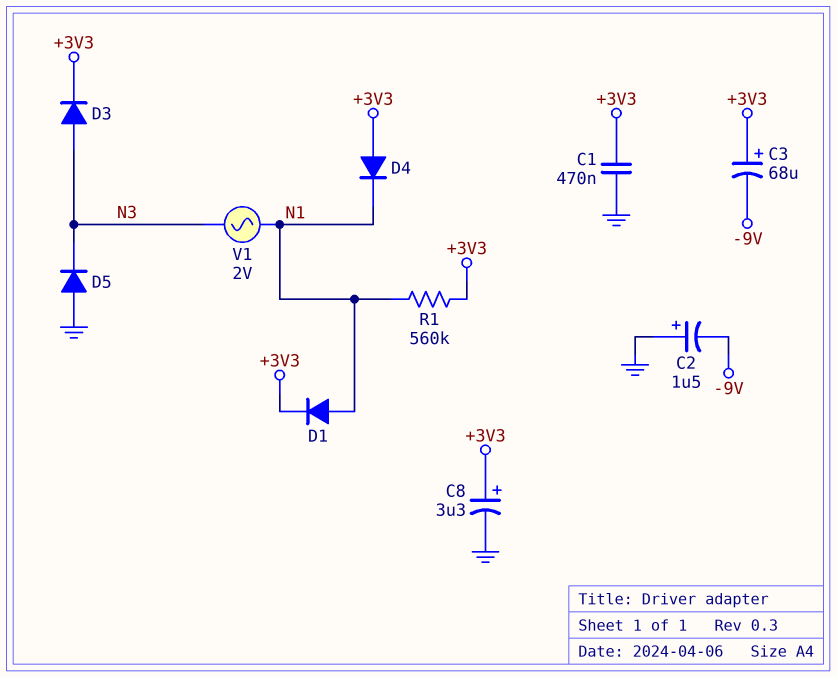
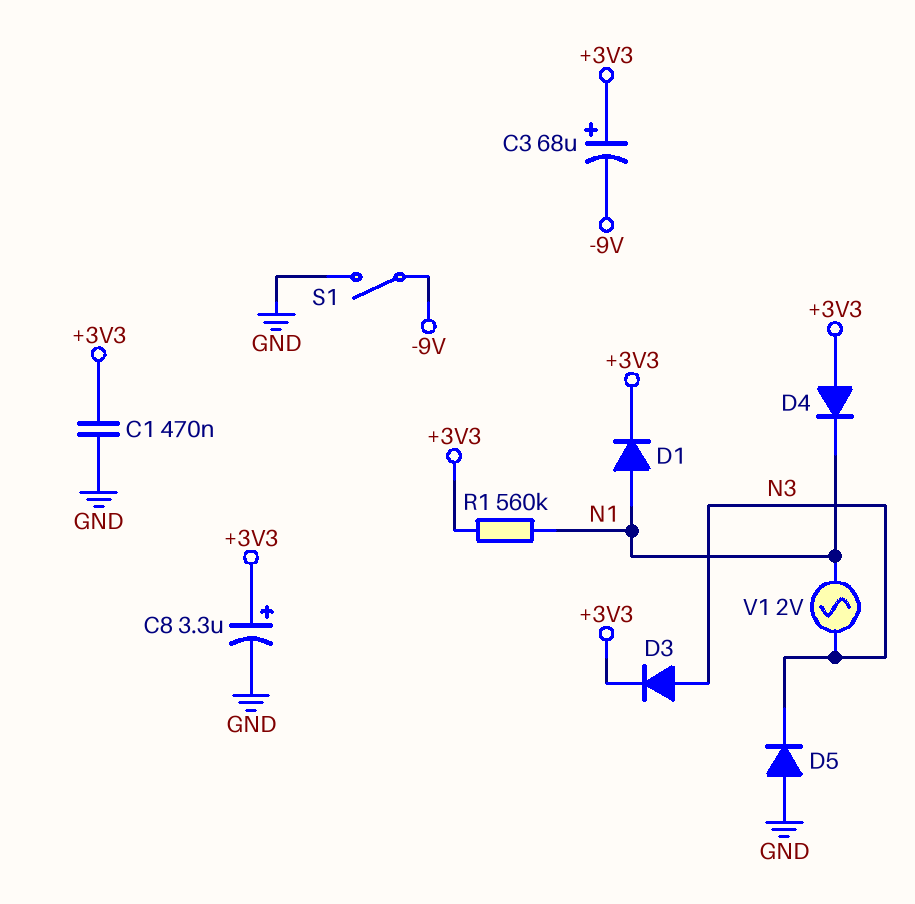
C2: 1.5uF (plus GND, minus -9V) -> none
S1: none -> switch (-9V, GND)

